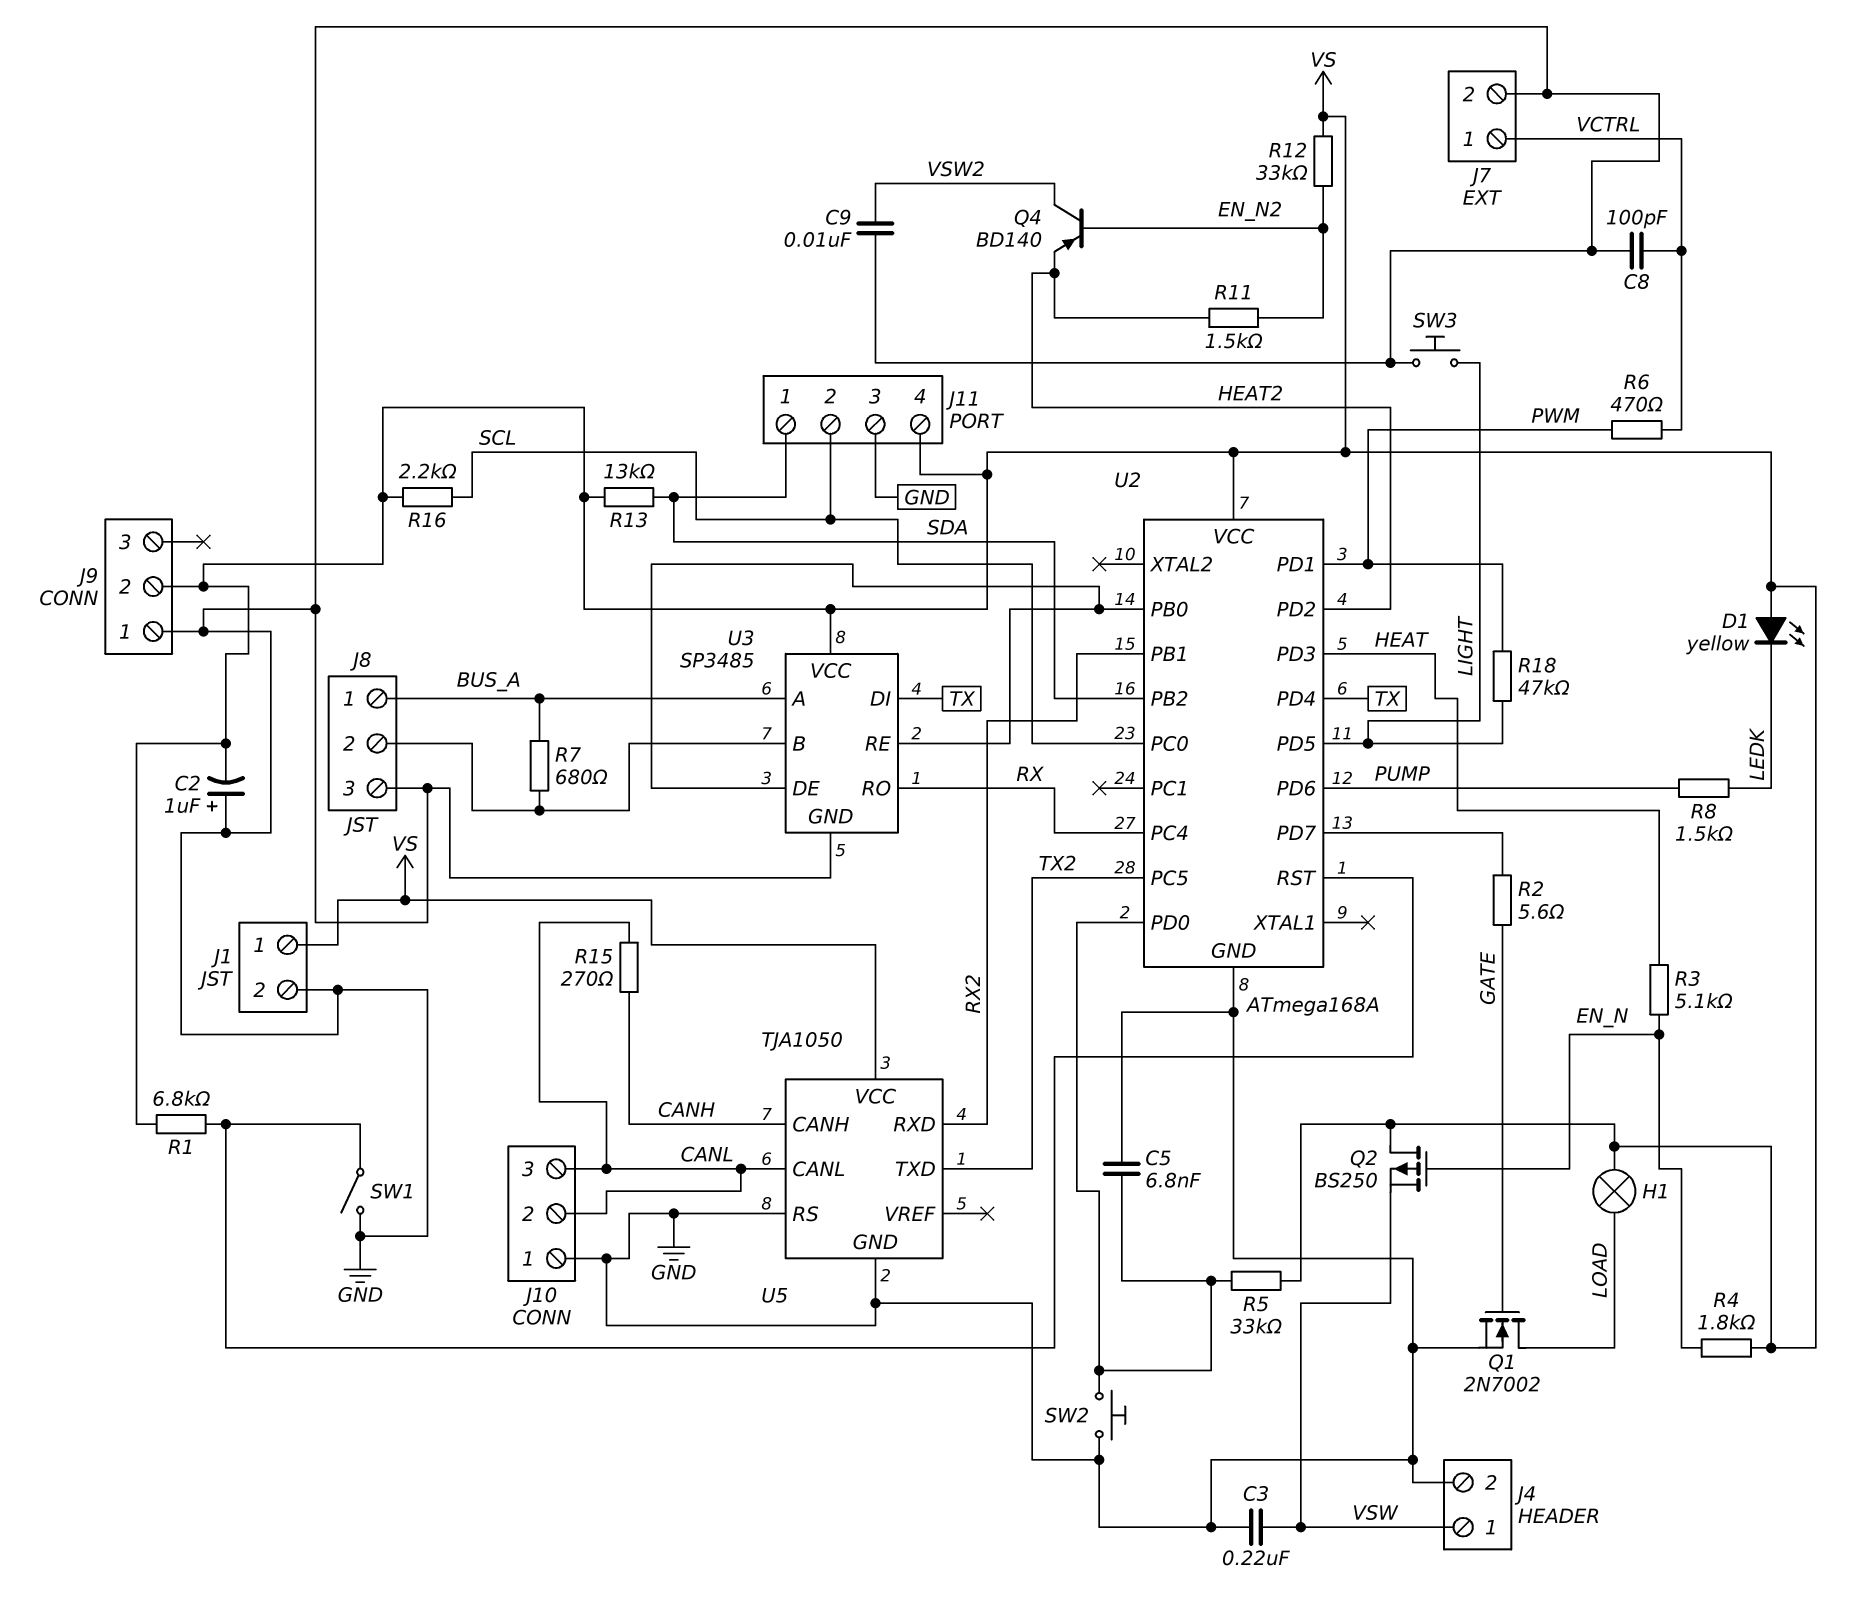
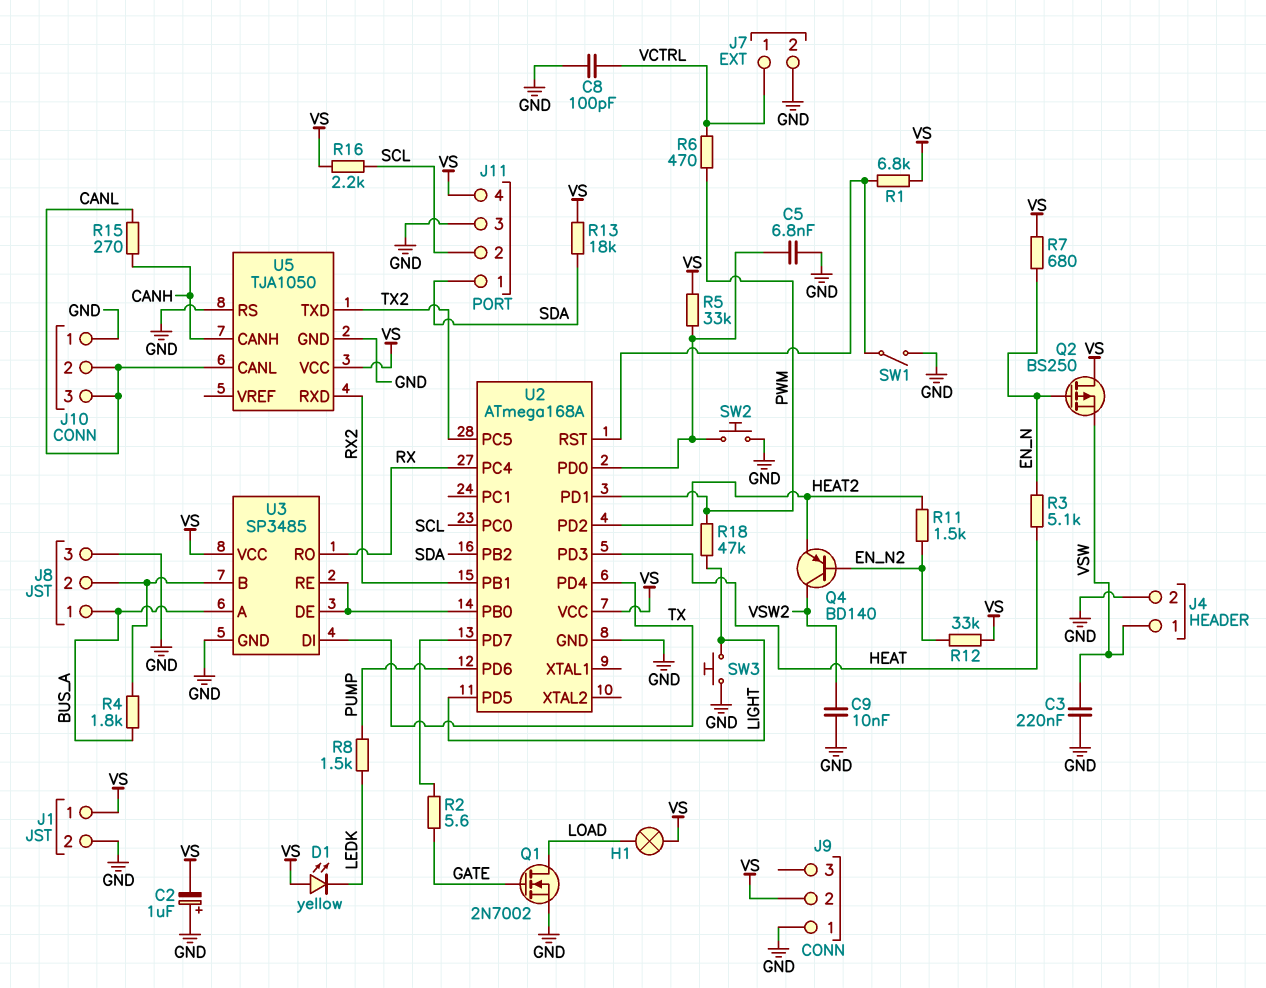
R4: 1.8k (EN_N, VS) -> 1.8k (BUS_A, J8/2)
R7: 680 (BUS_A, J8/2) -> 680 (EN_N, VS)
R13: 13k (SDA, VS) -> 18k (SDA, VS)

